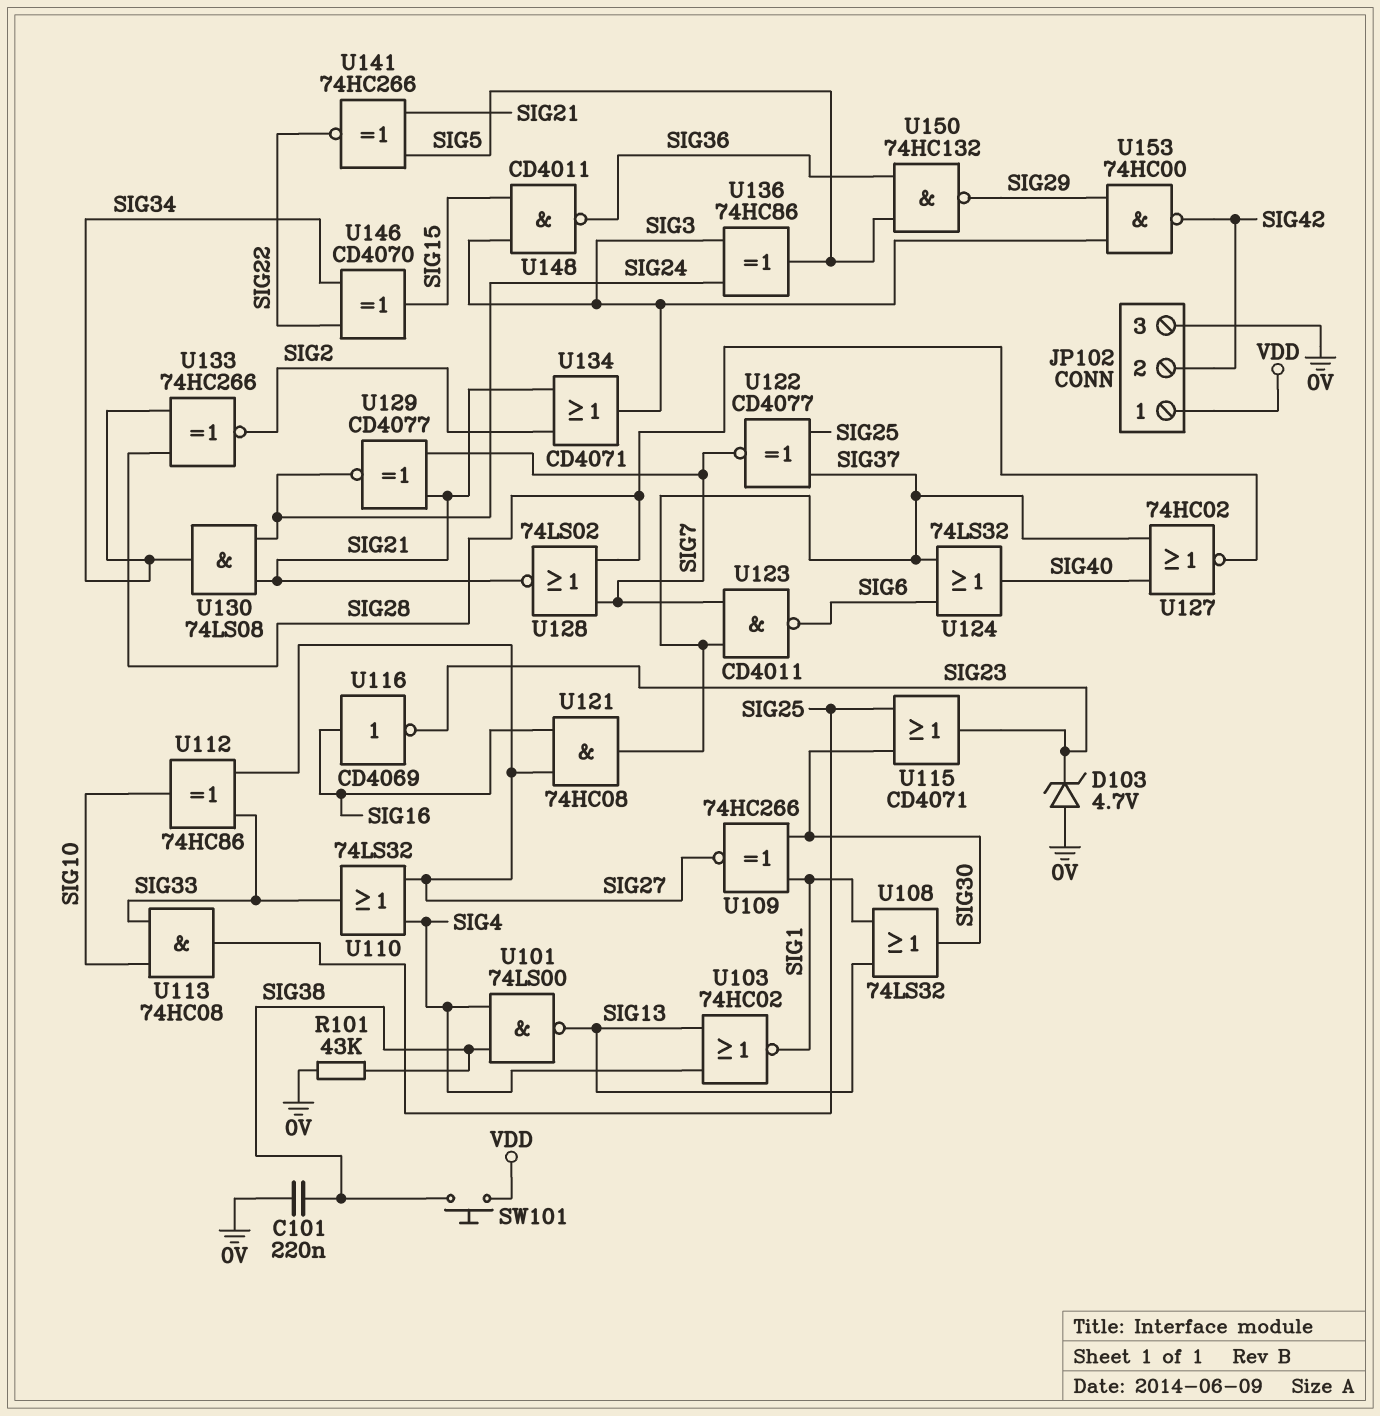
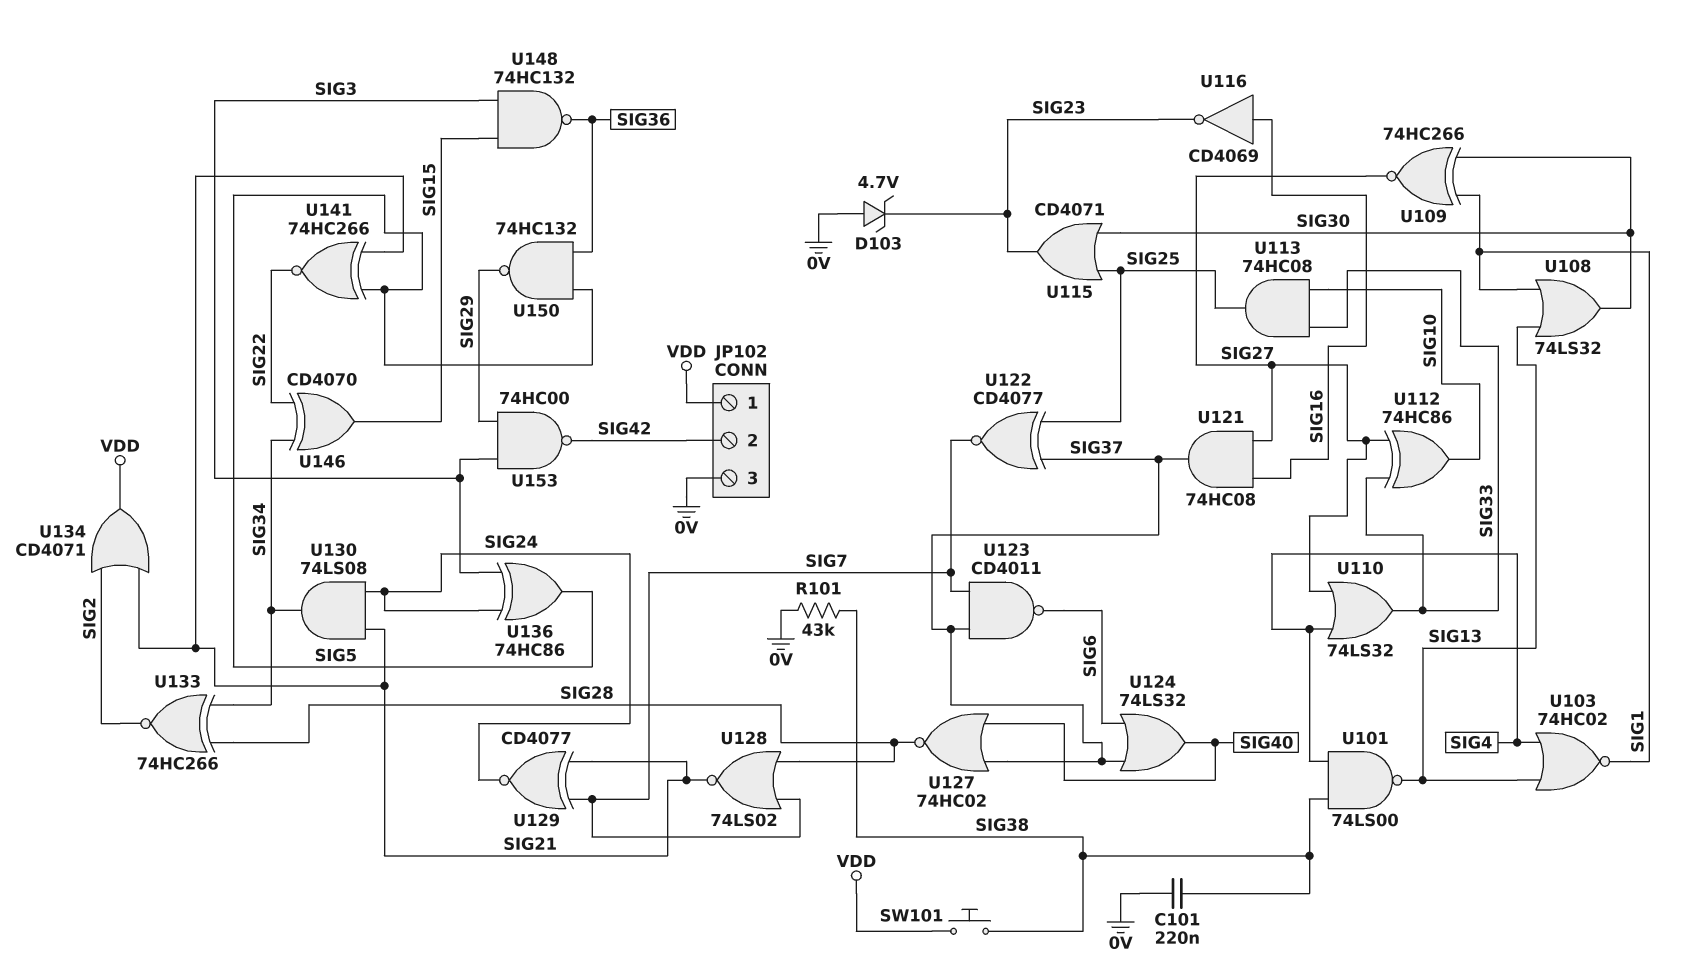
U134: OR CD4071 (in SIG2, in SIG21, out SIG3) -> OR CD4071 (in SIG2, in SIG21, out VDD)
U148: NAND CD4011 (in SIG3, in SIG15, out SIG36) -> NAND 74HC132 (in SIG3, in SIG15, out SIG36)

